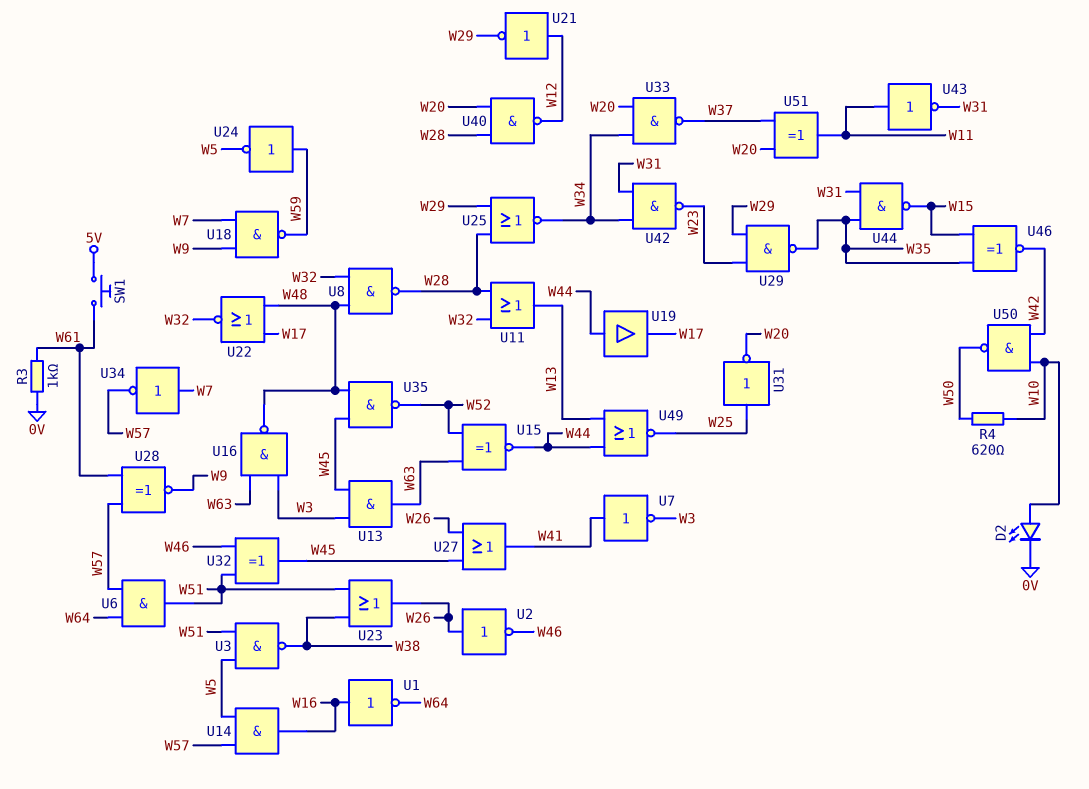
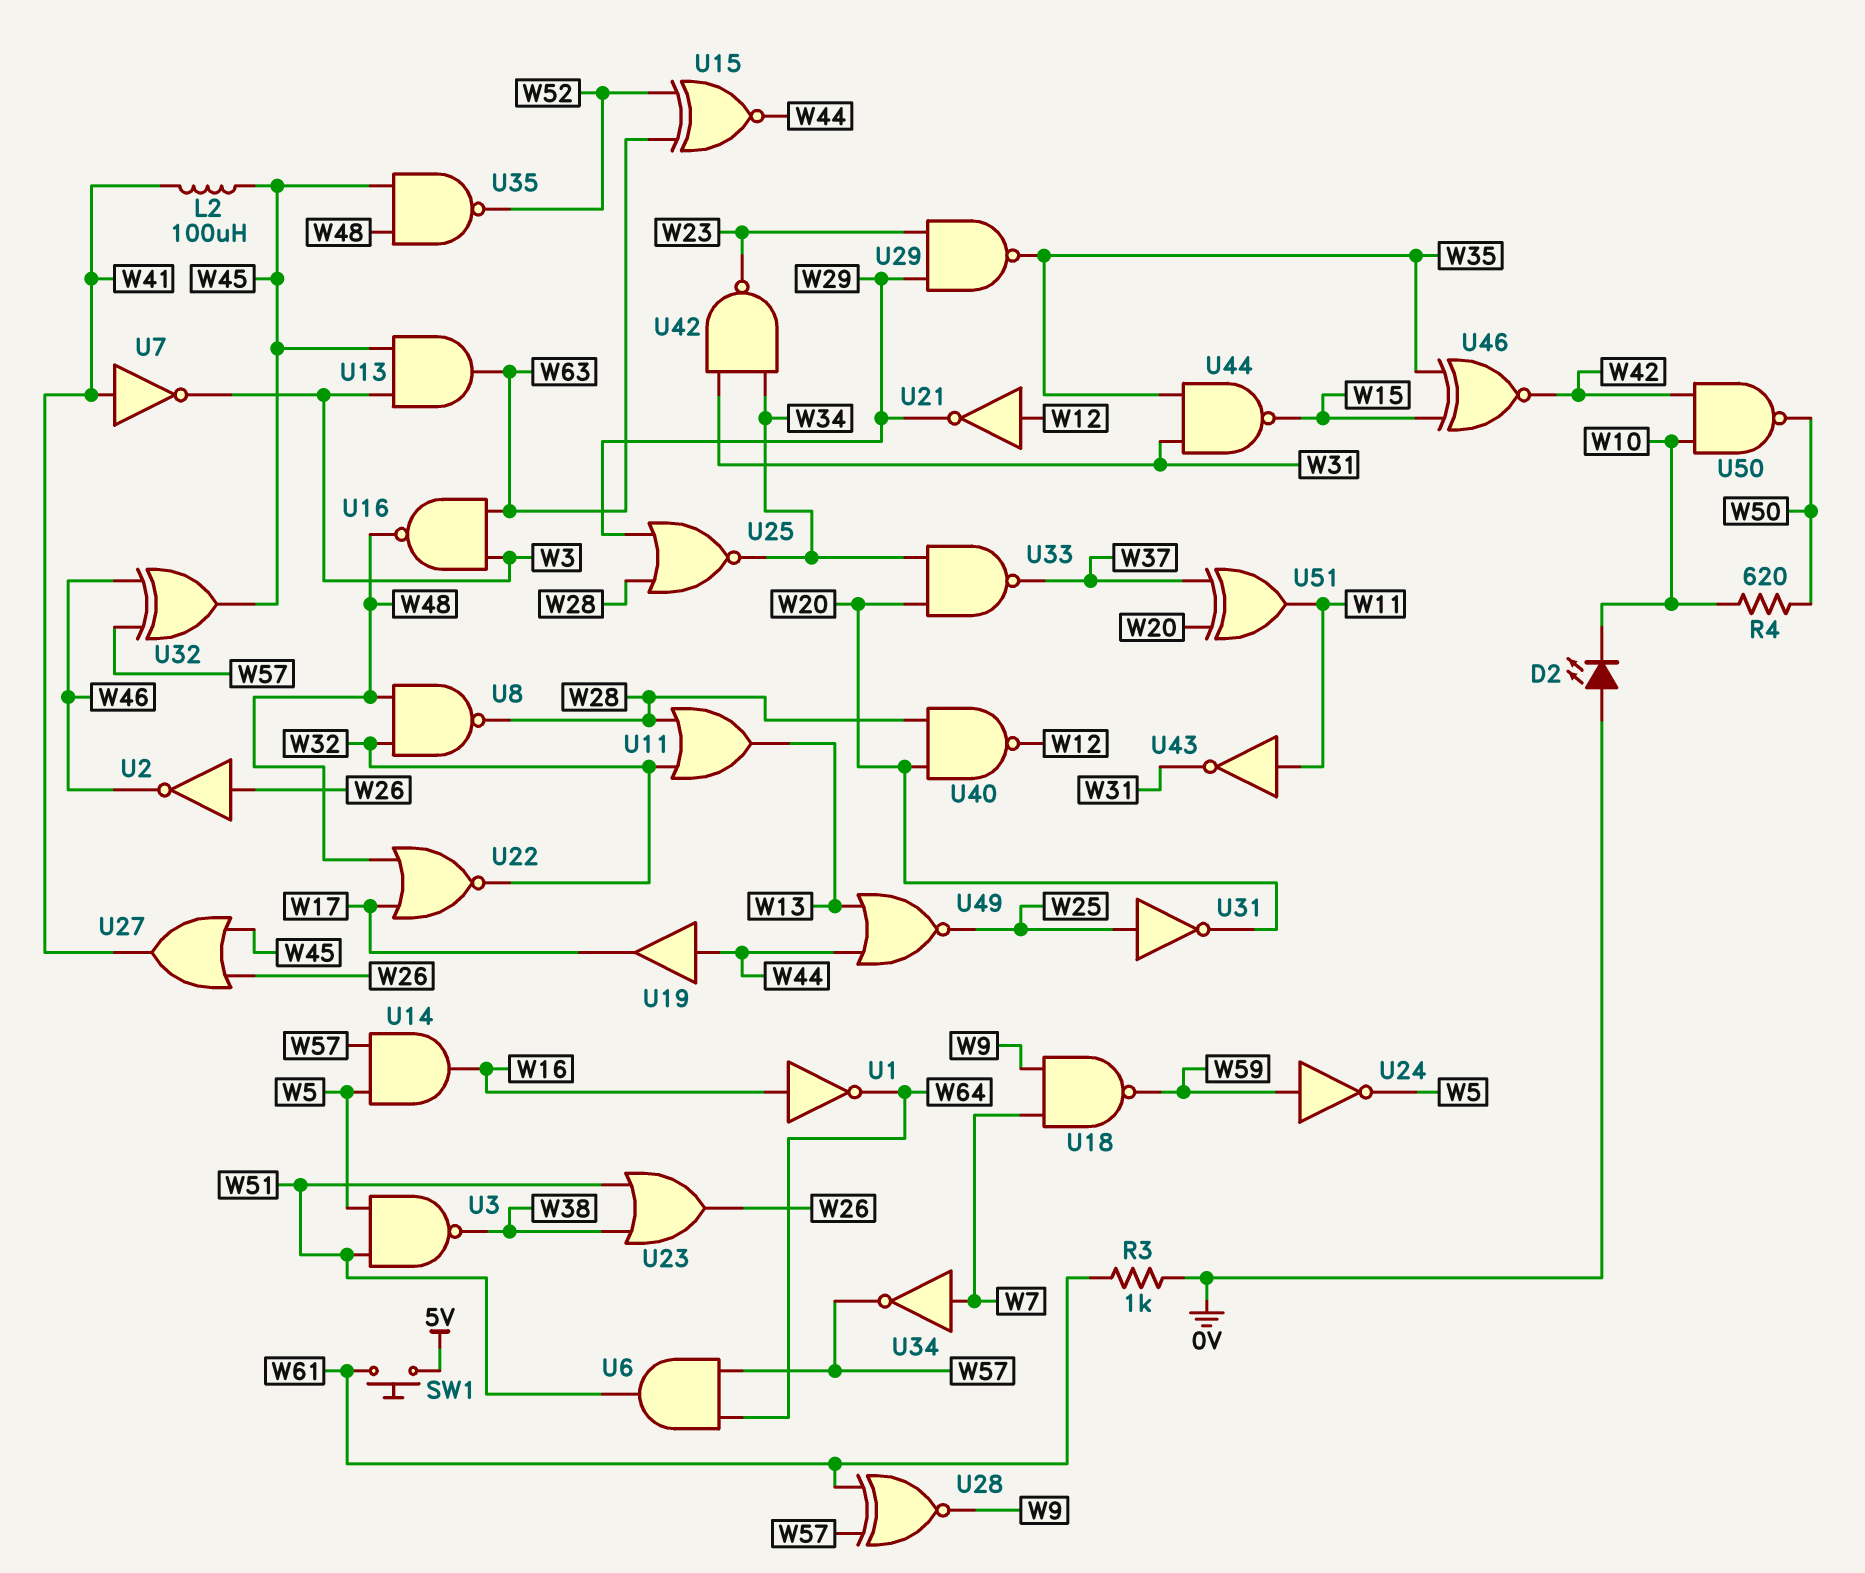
D2: LED (A W10, K 0V) -> LED (A 0V, K W10)
L2: none -> 100uH (W41, W45)
U32: XOR (in W46, in W51, out W45) -> XOR (in W46, in W57, out W45)

